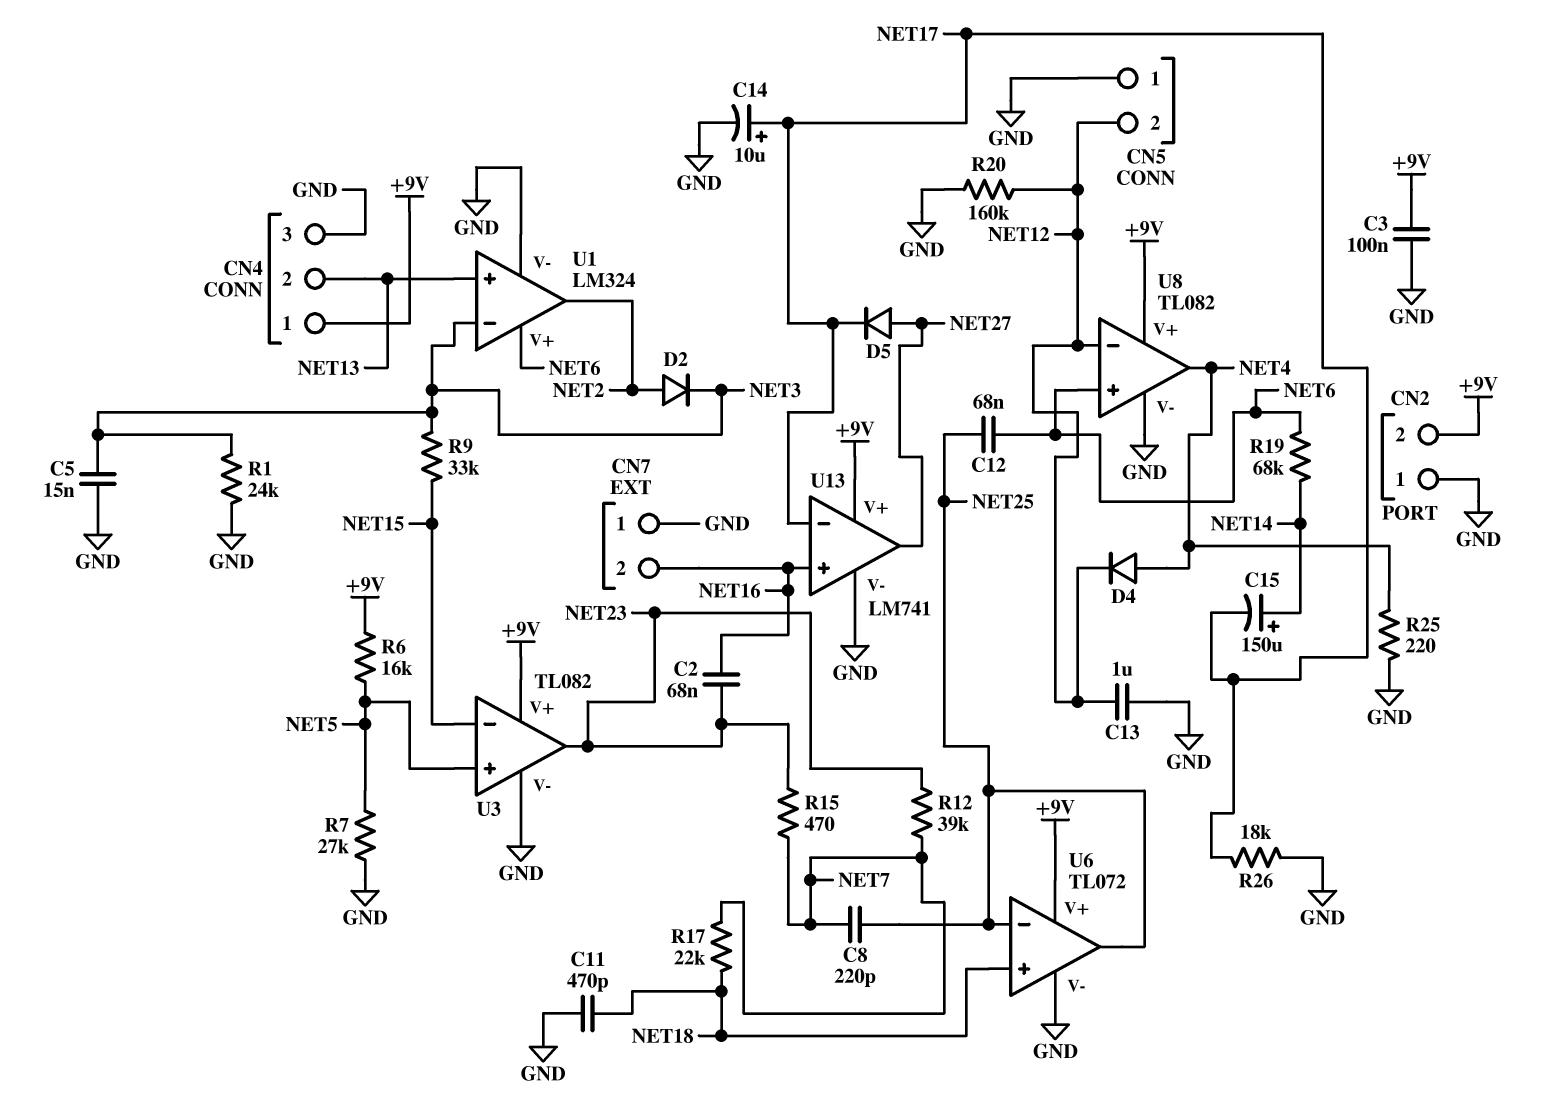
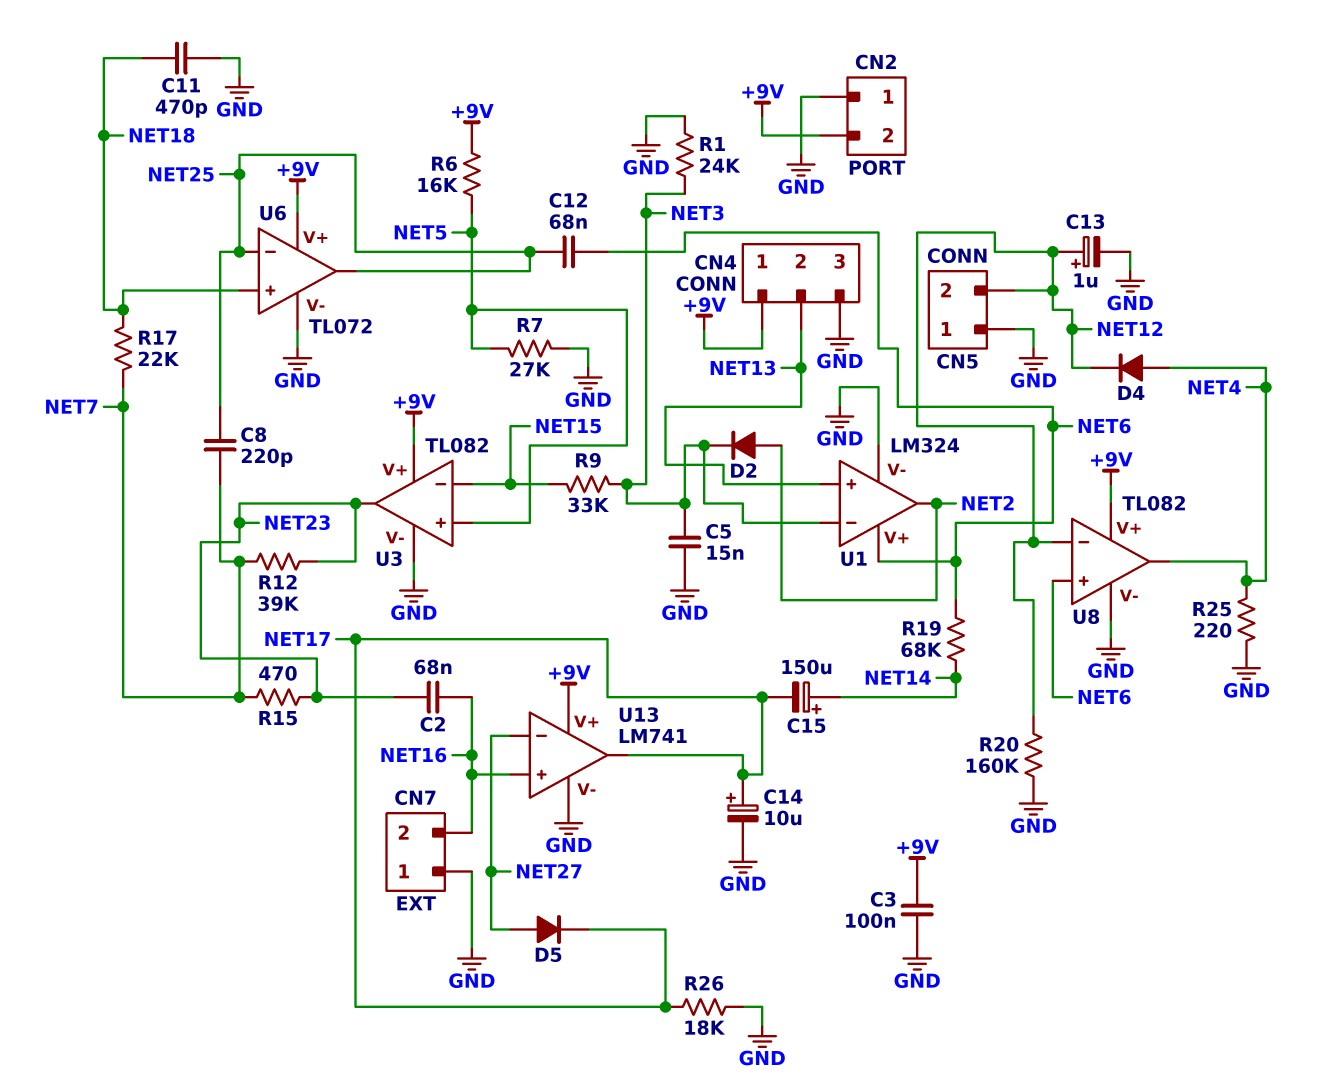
C13: 1uF (GND, NET12) -> 1uF (plus NET12, minus GND)
U13 pin in-: NET17 -> NET27
U13 pin out: NET27 -> NET17

